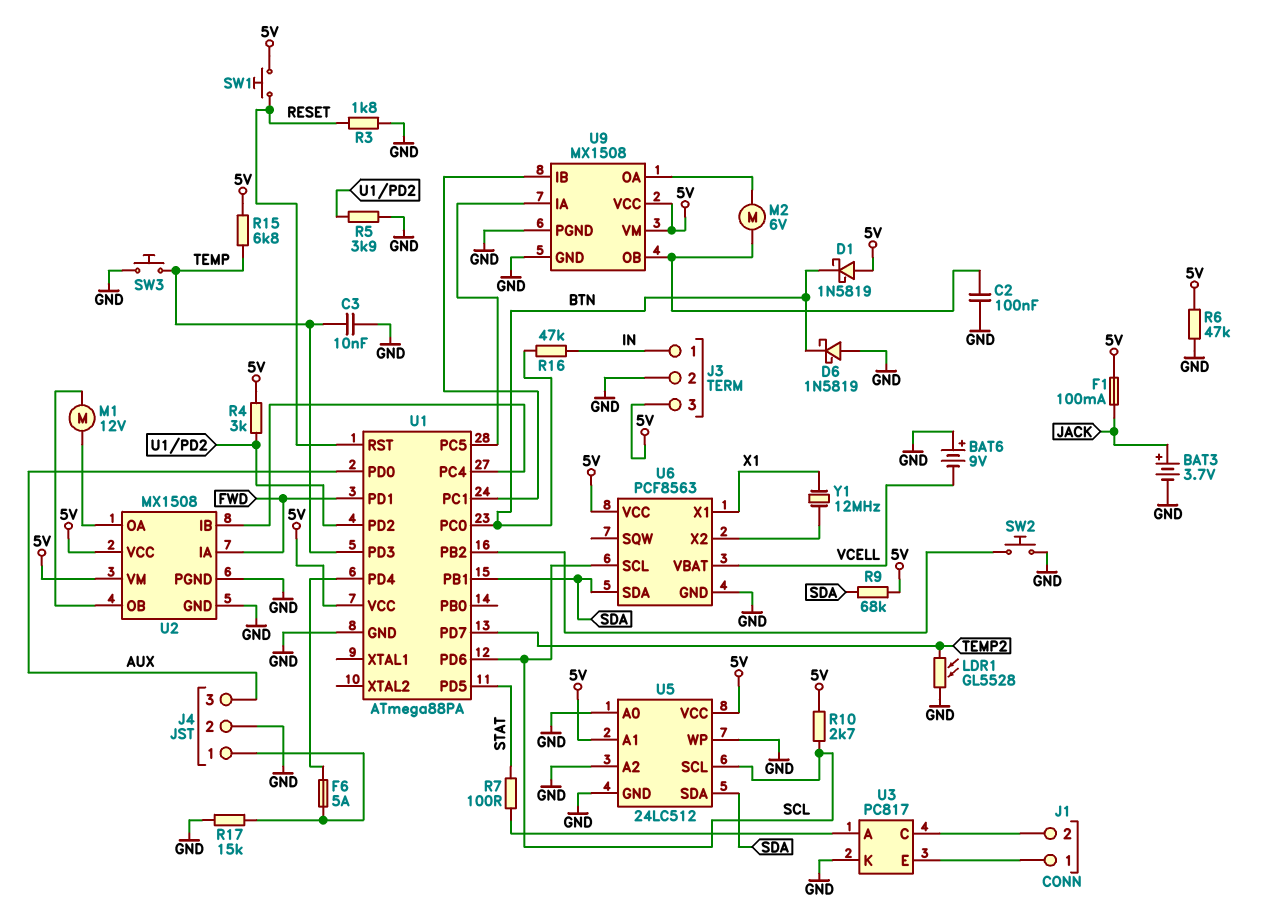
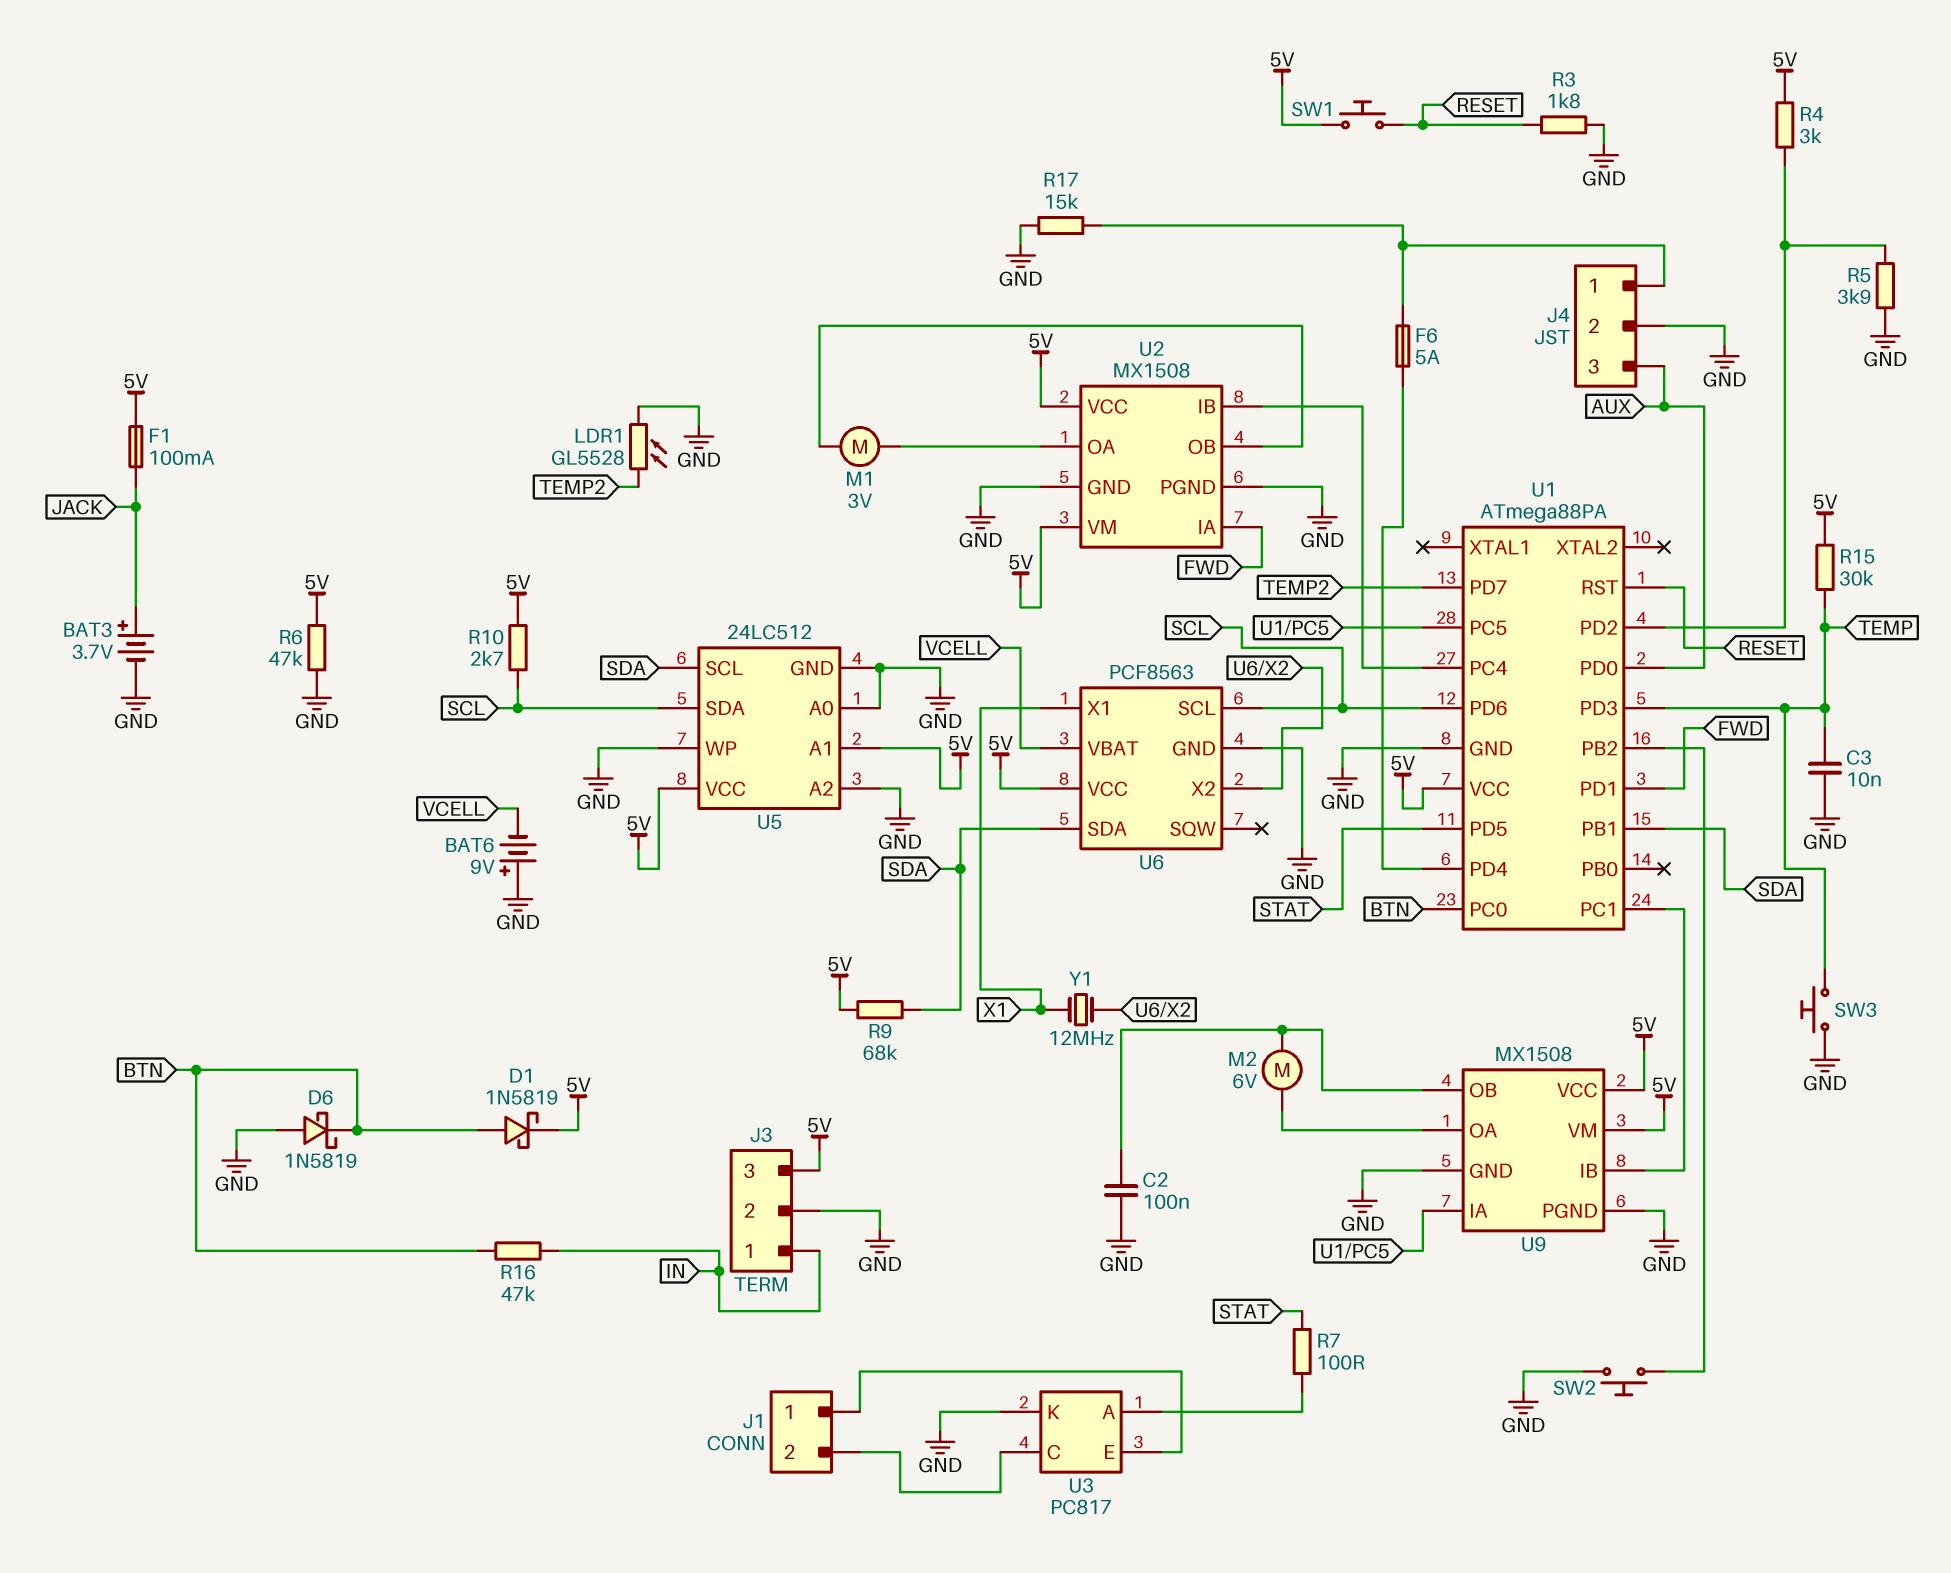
D1: schottky 1N5819 (A 5V, K BTN) -> schottky 1N5819 (A BTN, K 5V)
M1: motor 12V (U2/OA, U2/OB) -> motor 3V (U2/OA, U2/OB)
R15: 6.8k (5V, TEMP) -> 30k (5V, TEMP)
U5 pin SCL: SCL -> SDA
U5 pin SDA: SDA -> SCL

